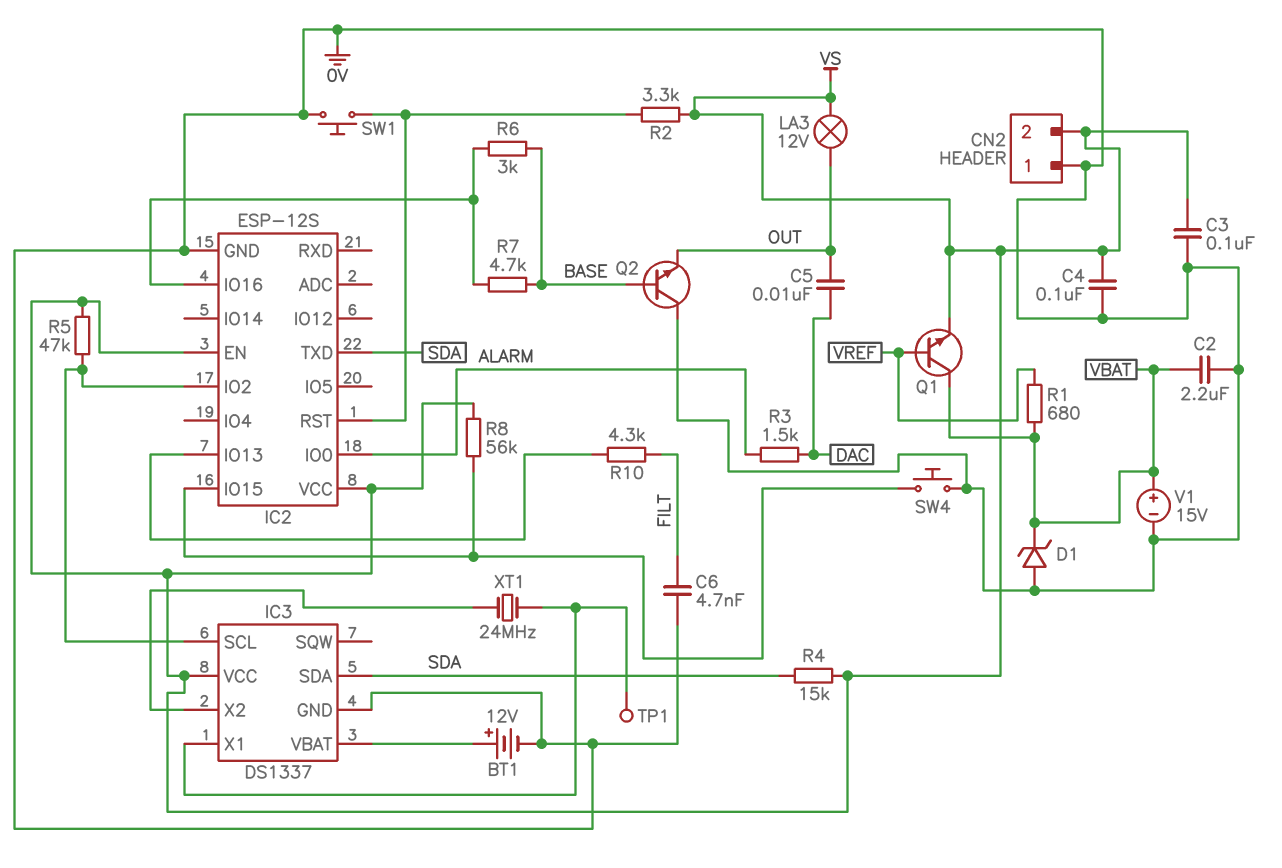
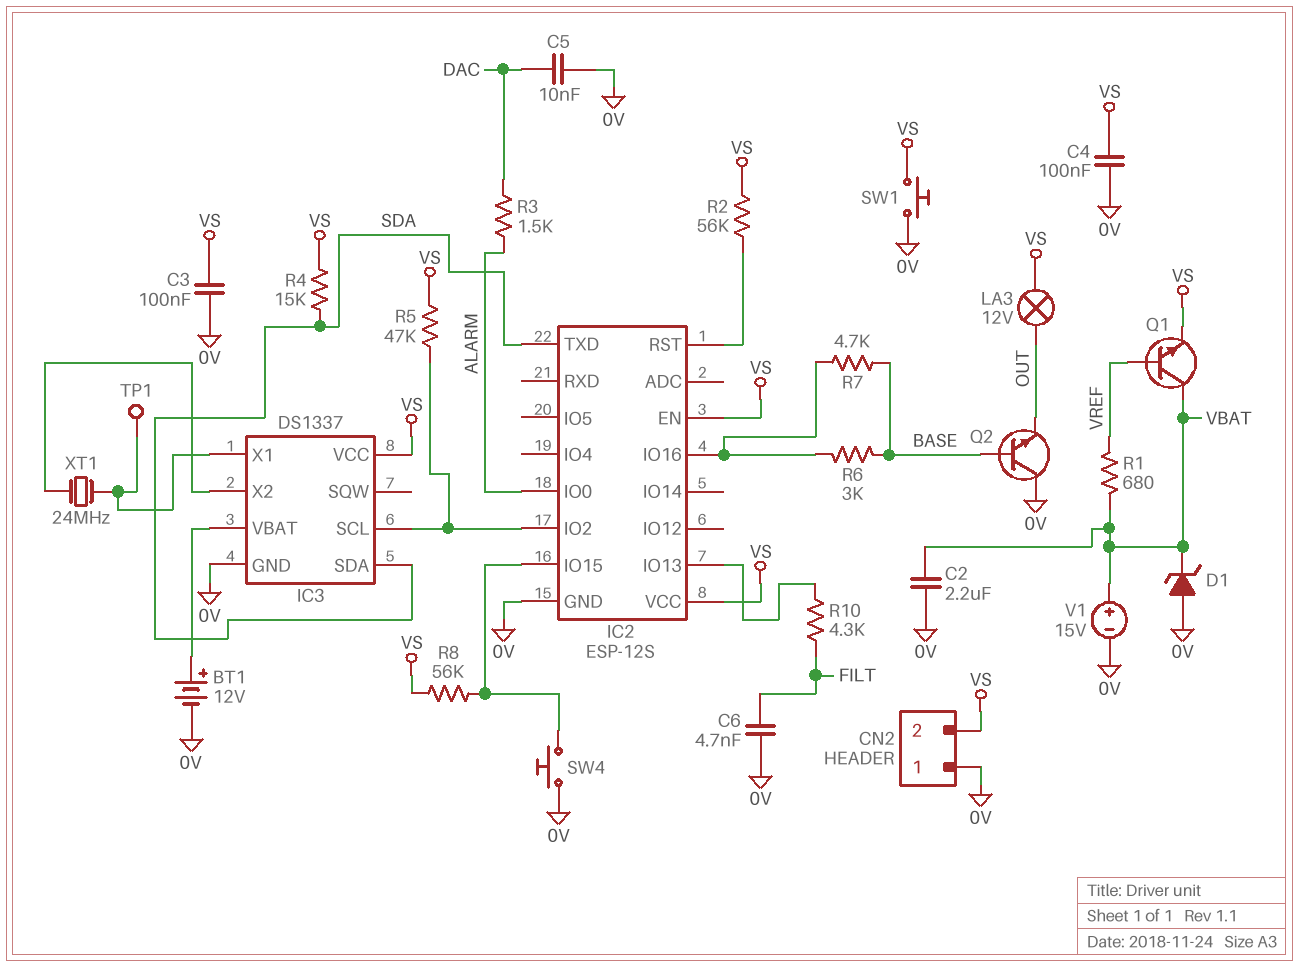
C5: 10nF (DAC, OUT) -> 10nF (0V, DAC)
R2: 3.3k (IC2/RST, VS) -> 56k (IC2/RST, VS)
SW1: button (0V, IC2/RST) -> button (0V, VS)

